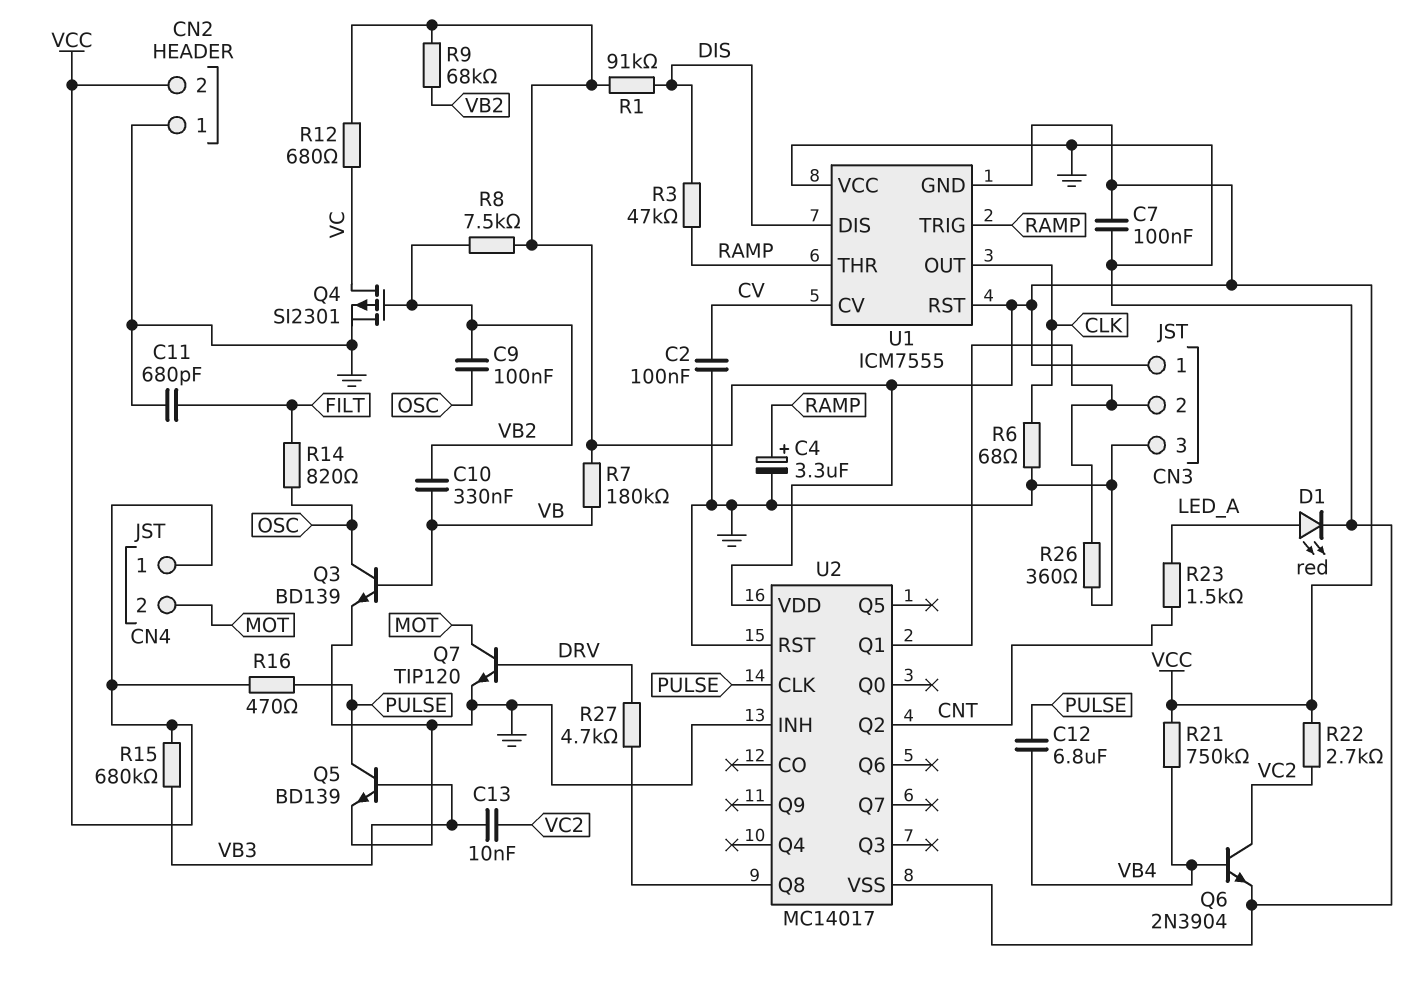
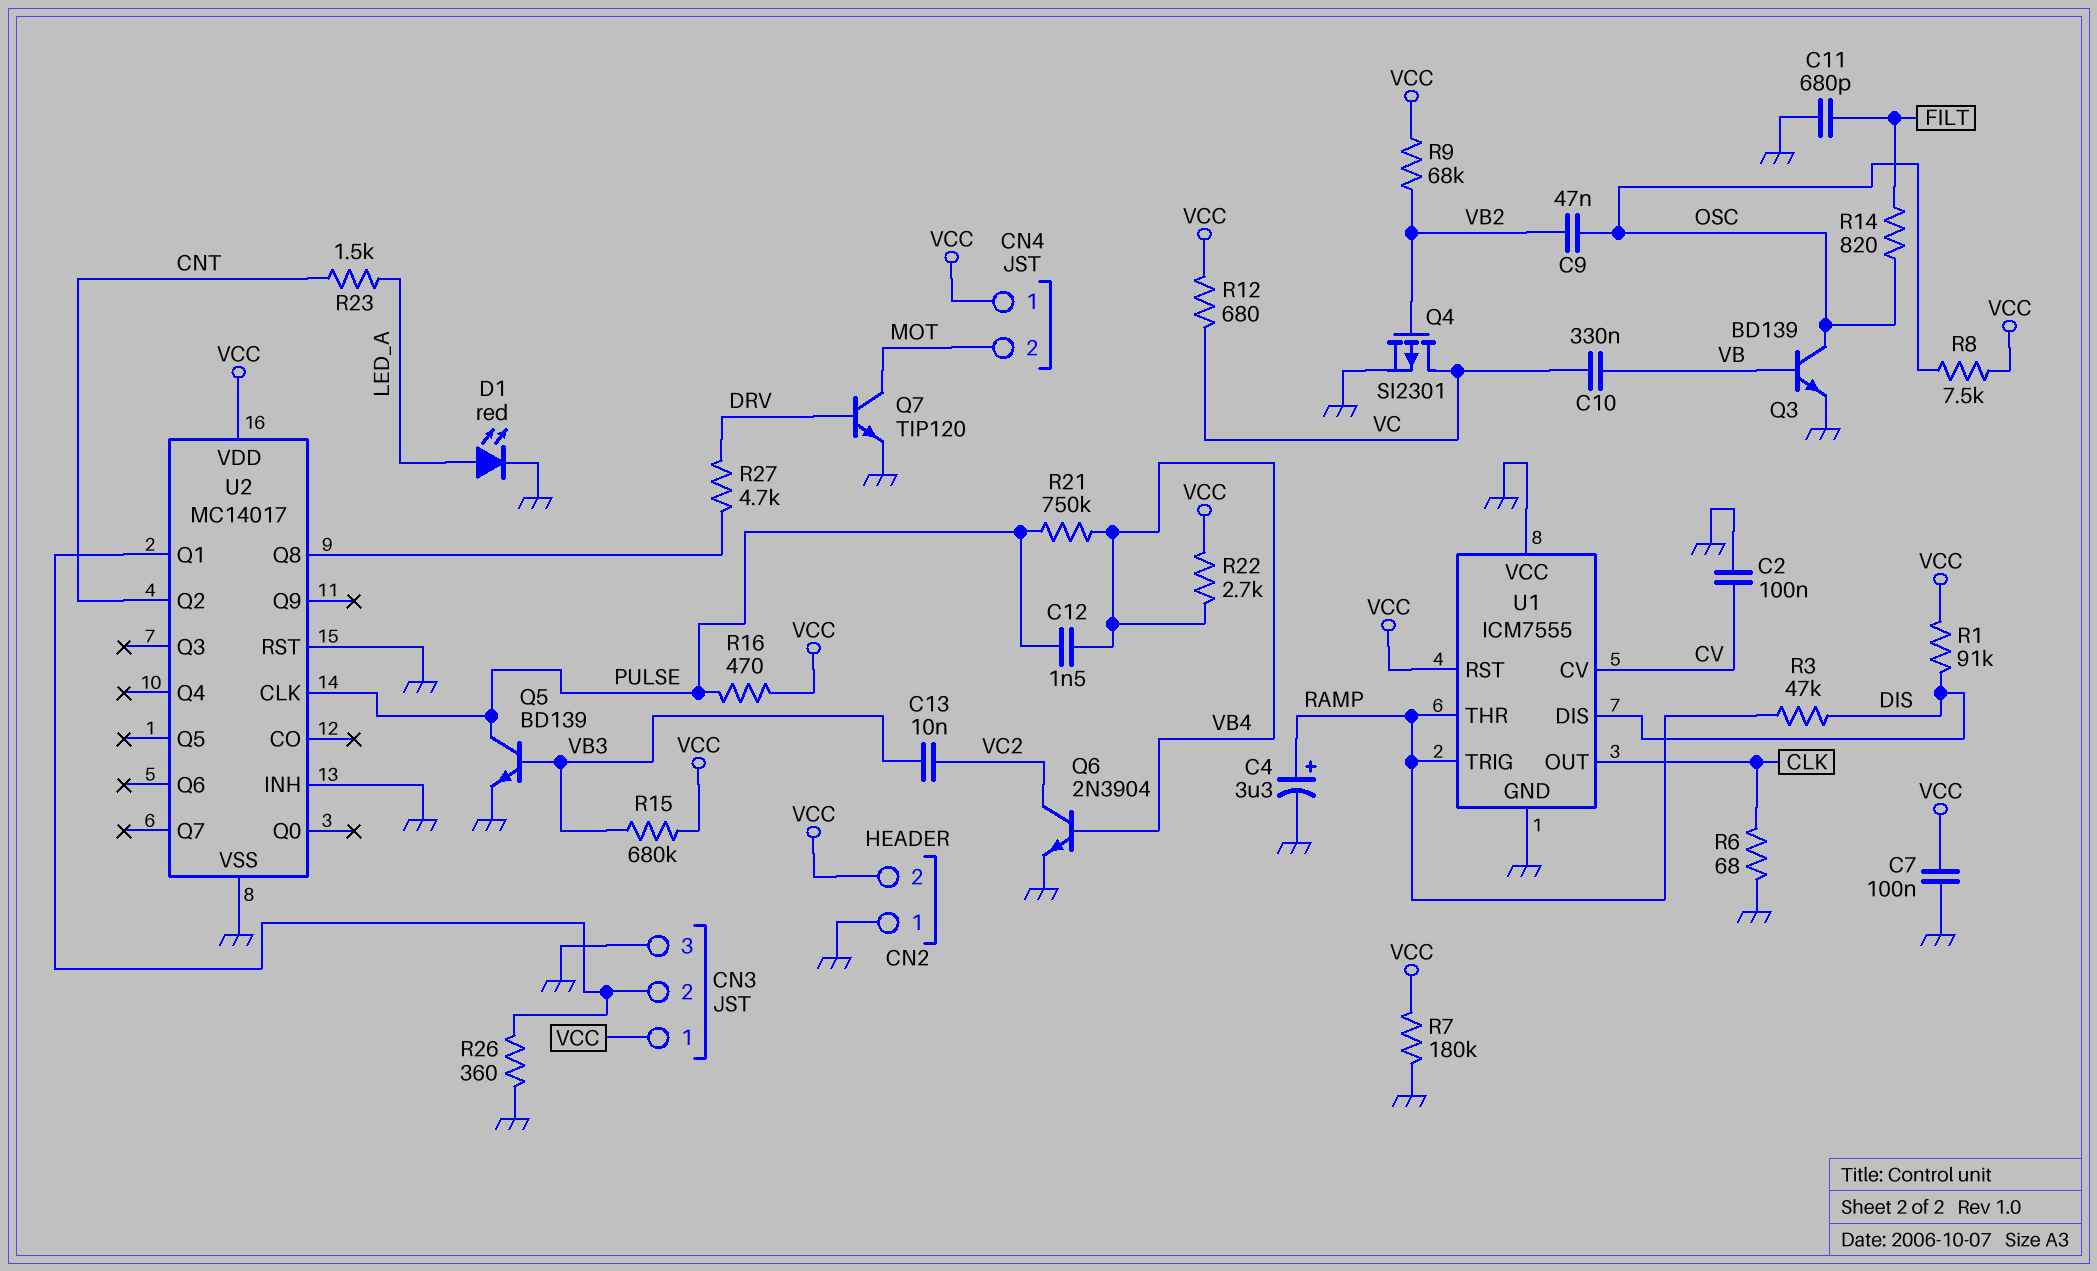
C9: 100nF (OSC, VB2) -> 47nF (OSC, VB2)
C10: 330nF (VB, VB2) -> 330nF (VB, VC)
C12: 6.8uF (PULSE, VB4) -> 1.5nF (PULSE, VB4)
R7: 180k (VB, VCC) -> 180k (GND, VCC)
R8: 7.5k (VB2, VCC) -> 7.5k (OSC, VCC)
R21: 750k (VB4, VCC) -> 750k (PULSE, VB4)
R22: 2.7k (VC2, VCC) -> 2.7k (VB4, VCC)
U1 pin GND: VCC -> GND

